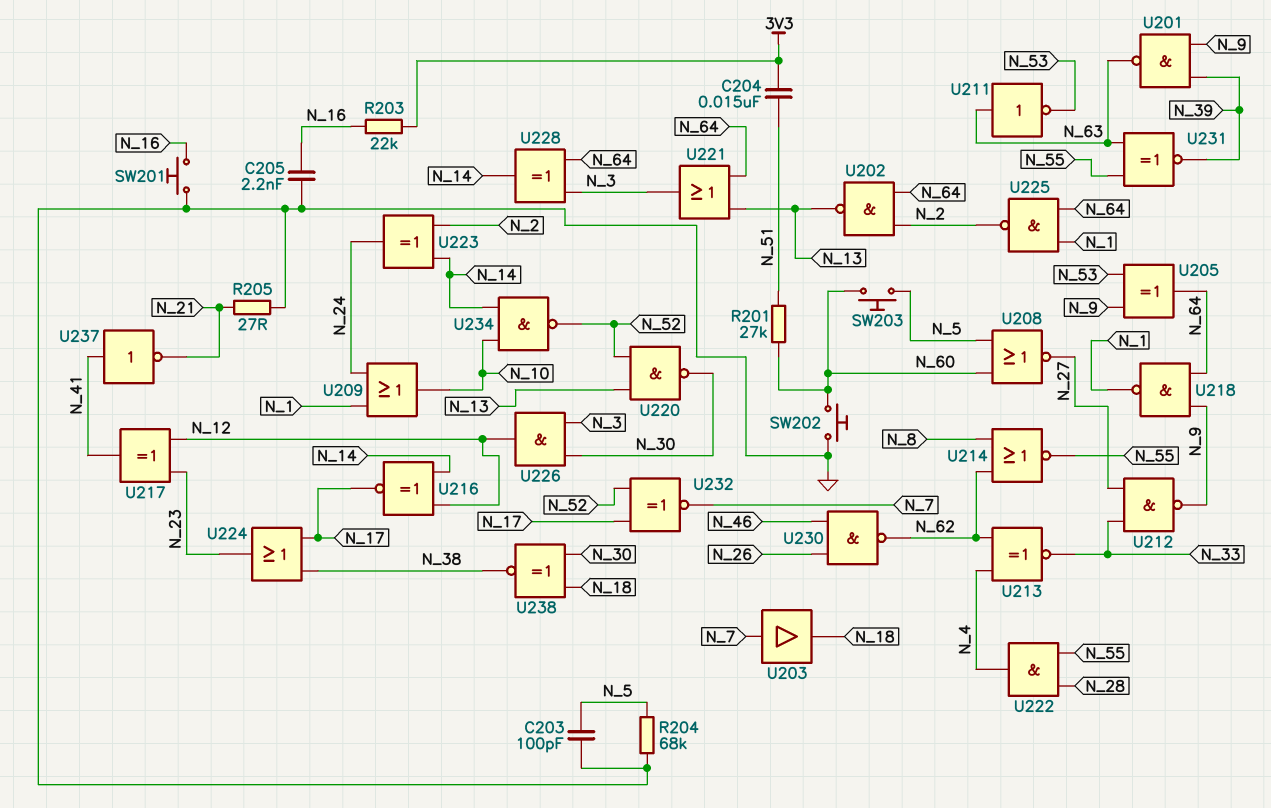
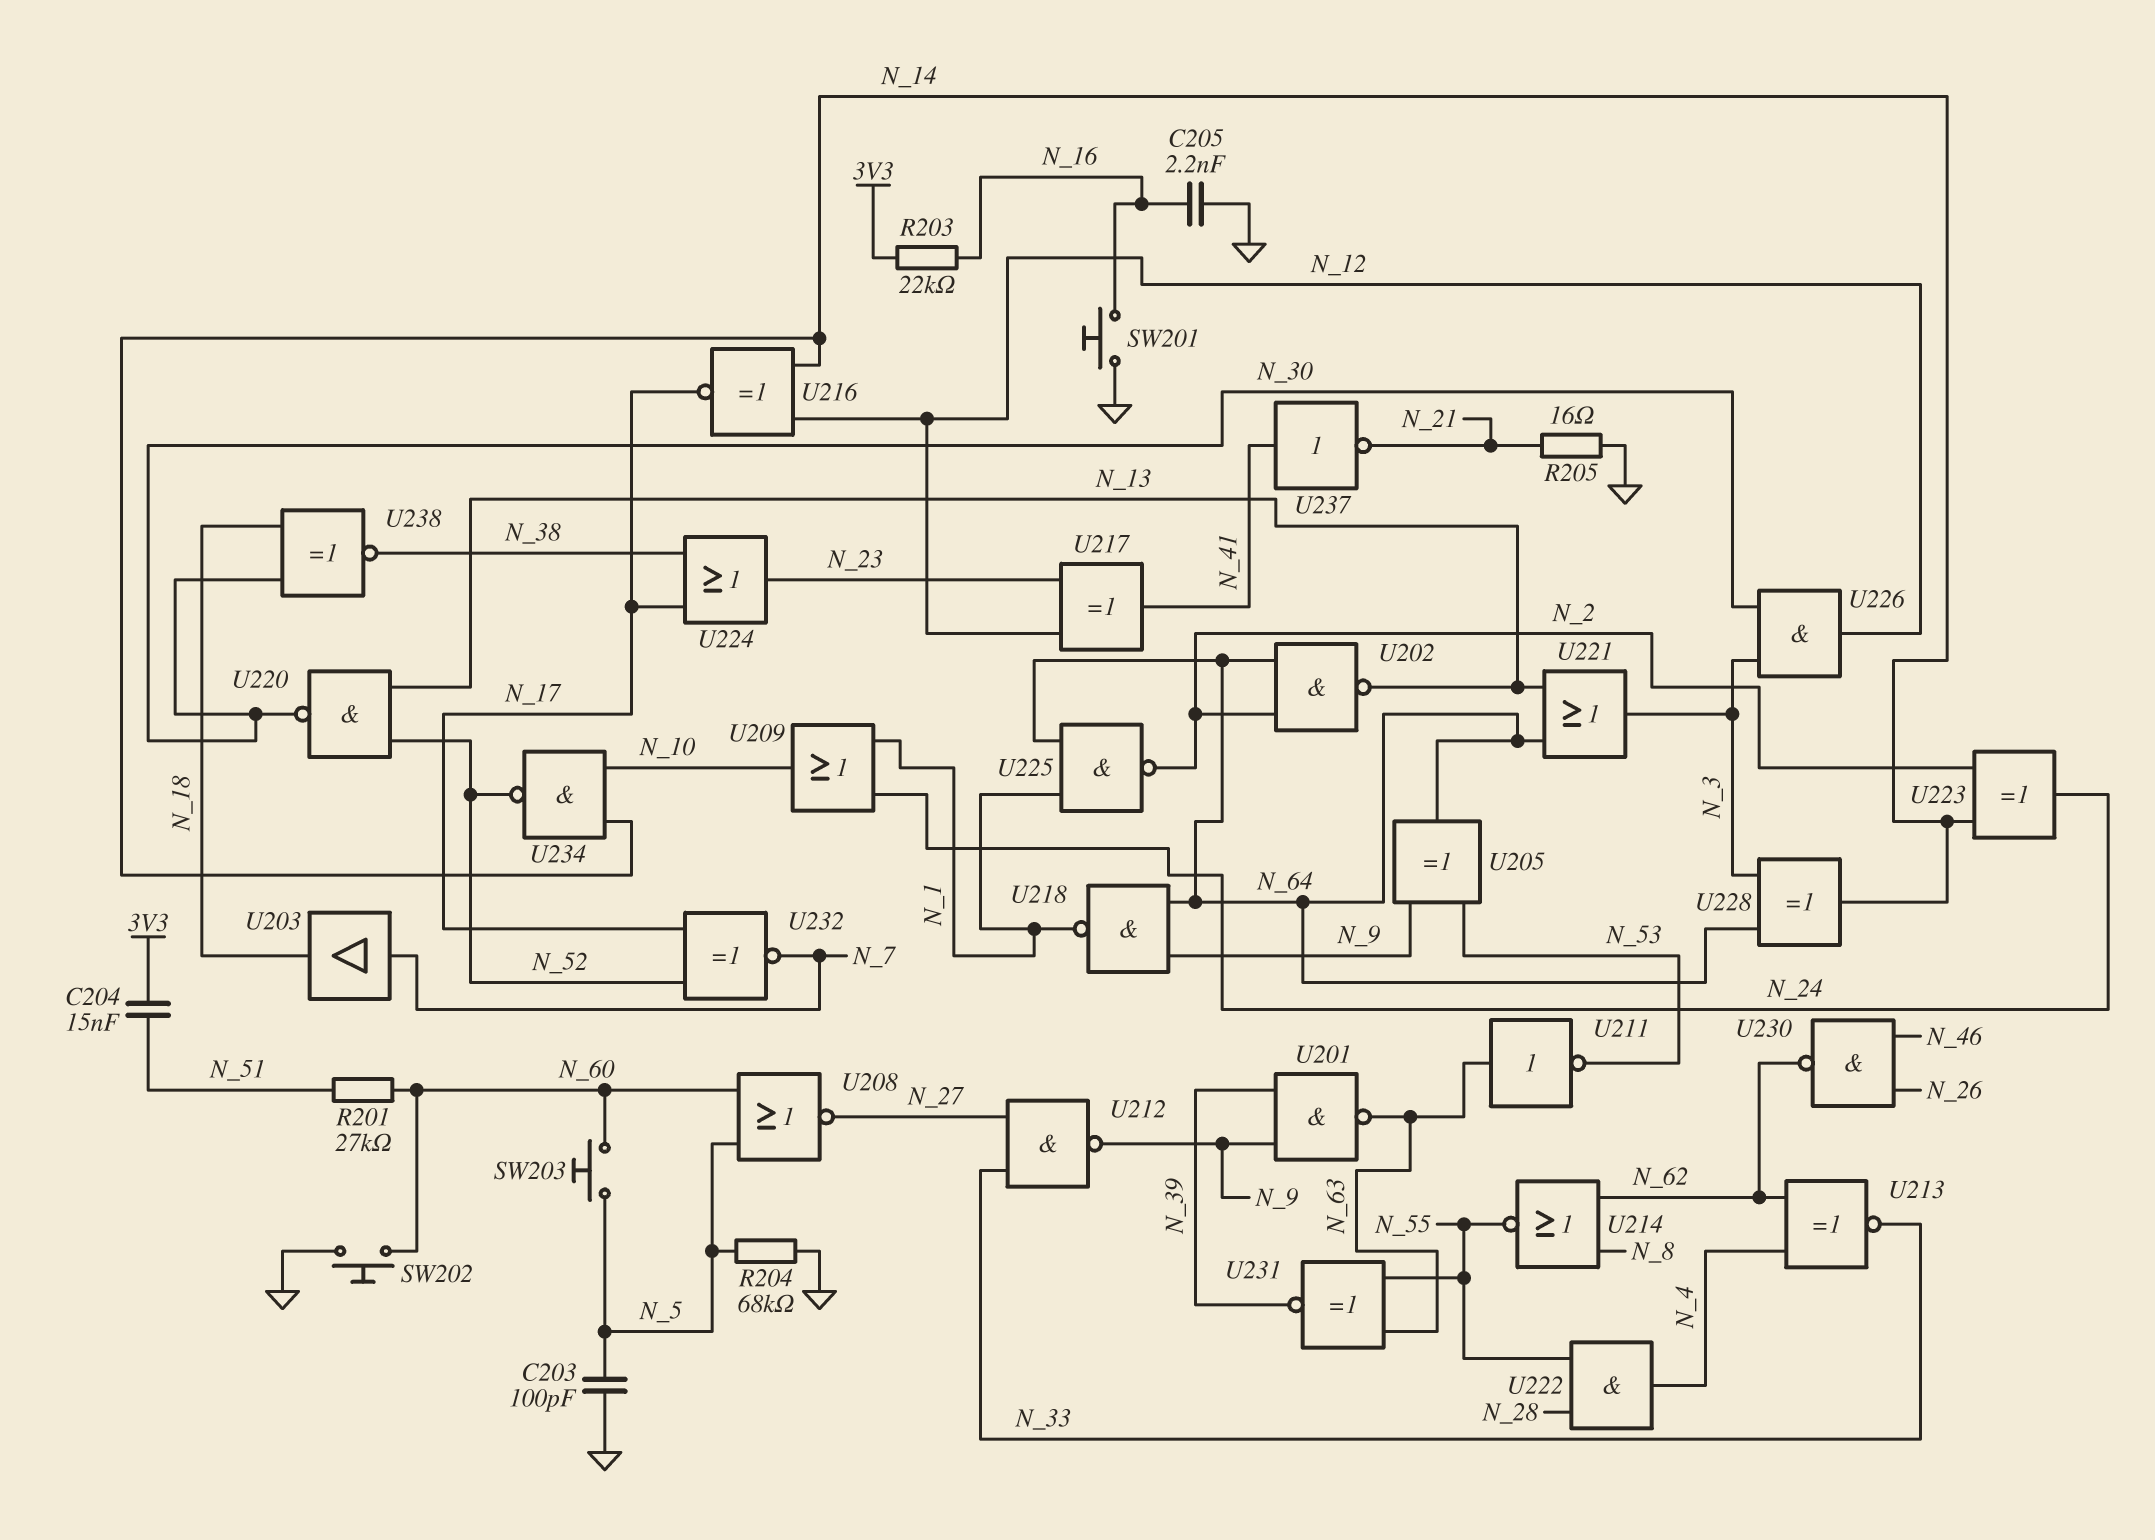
R205: 27 (GND, N_21) -> 16 (GND, N_21)

